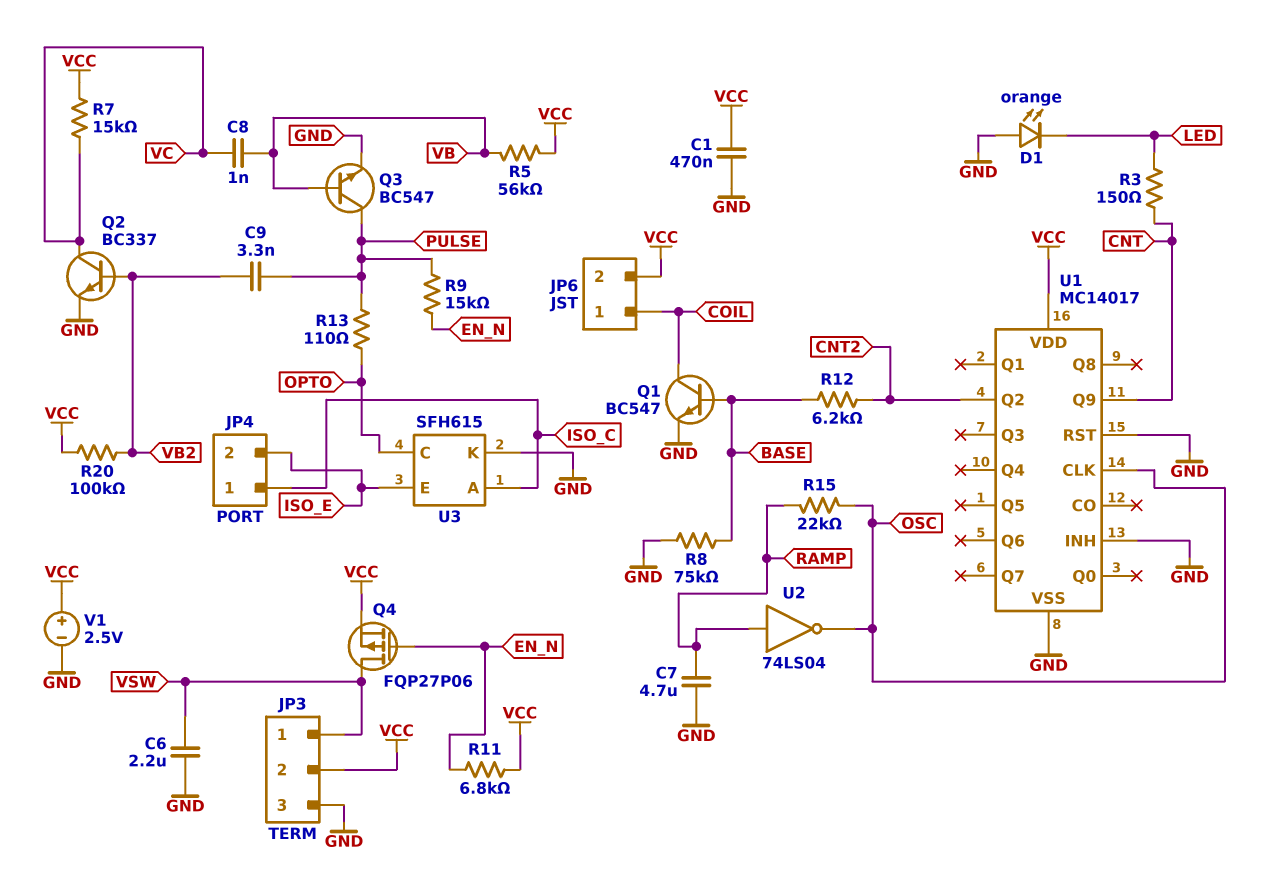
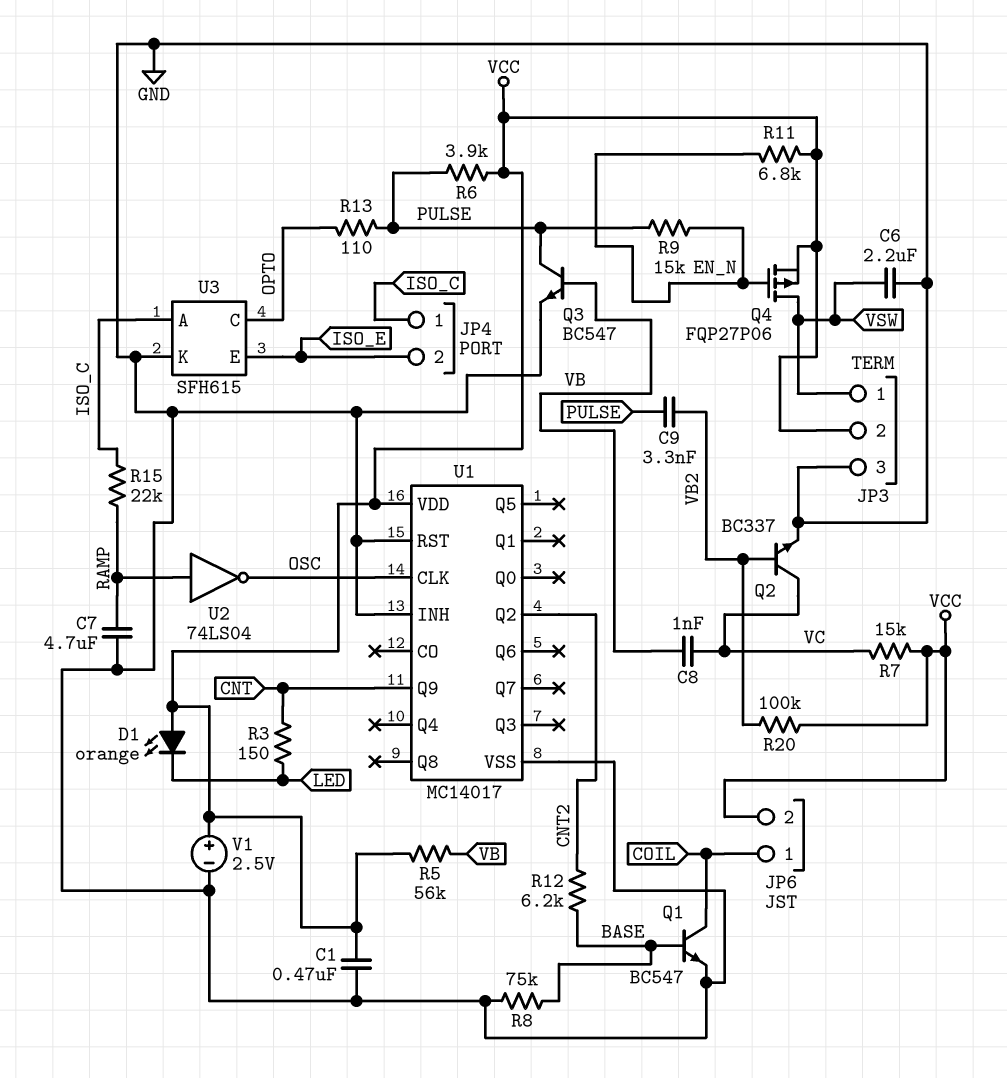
D1: LED orange (A GND, K LED) -> LED orange (A VCC, K LED)
R6: none -> 3.9k (PULSE, VCC)
R15: 22k (OSC, RAMP) -> 22k (ISO_C, RAMP)

